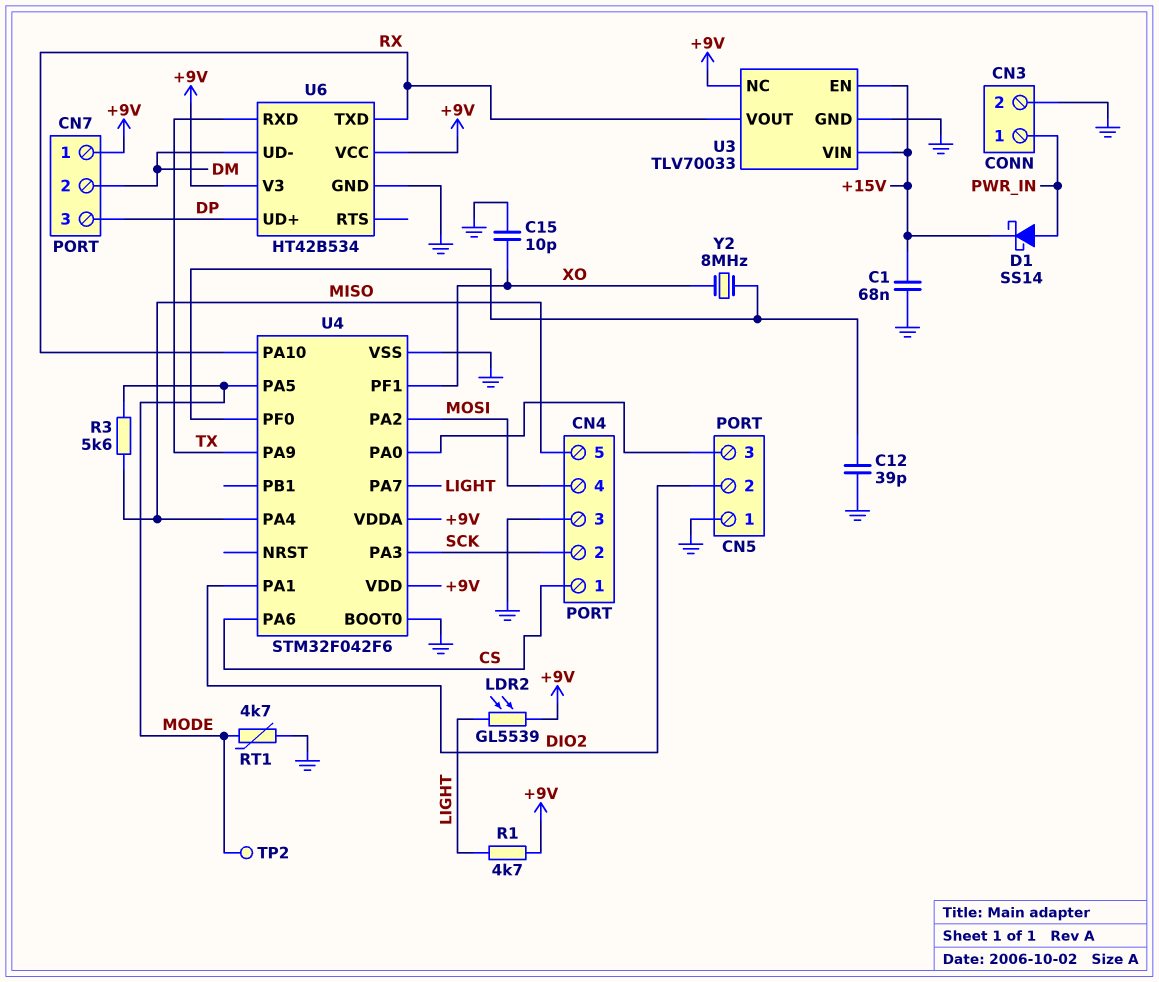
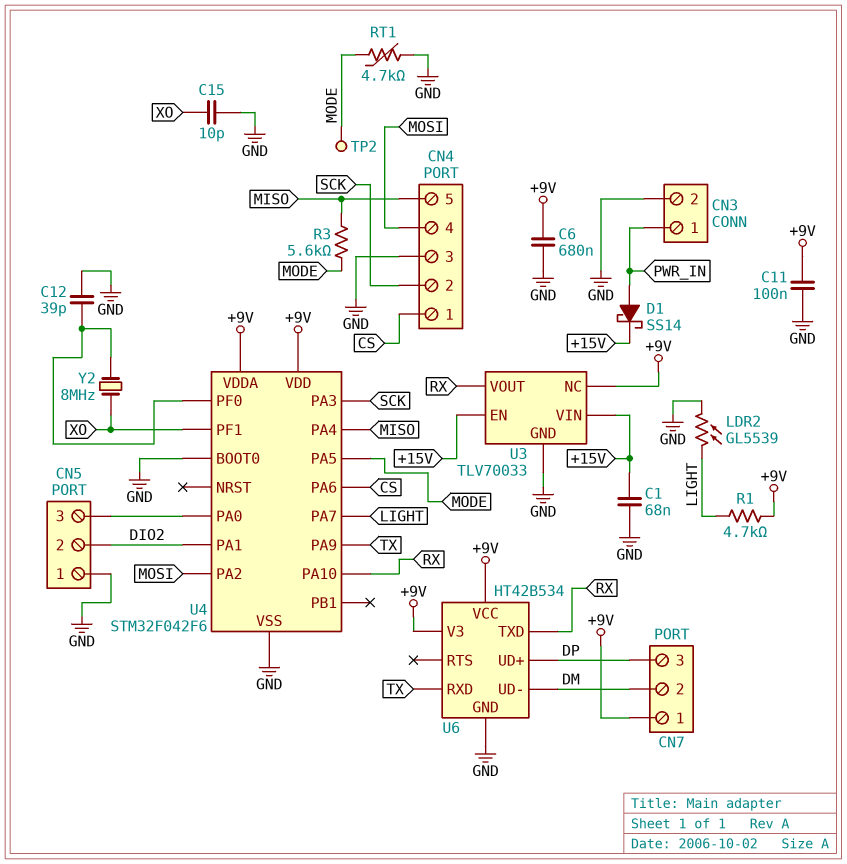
C6: none -> 680nF (+9V, GND)
C11: none -> 100nF (+9V, GND)
LDR2: GL5539 (+9V, LIGHT) -> GL5539 (GND, LIGHT)

